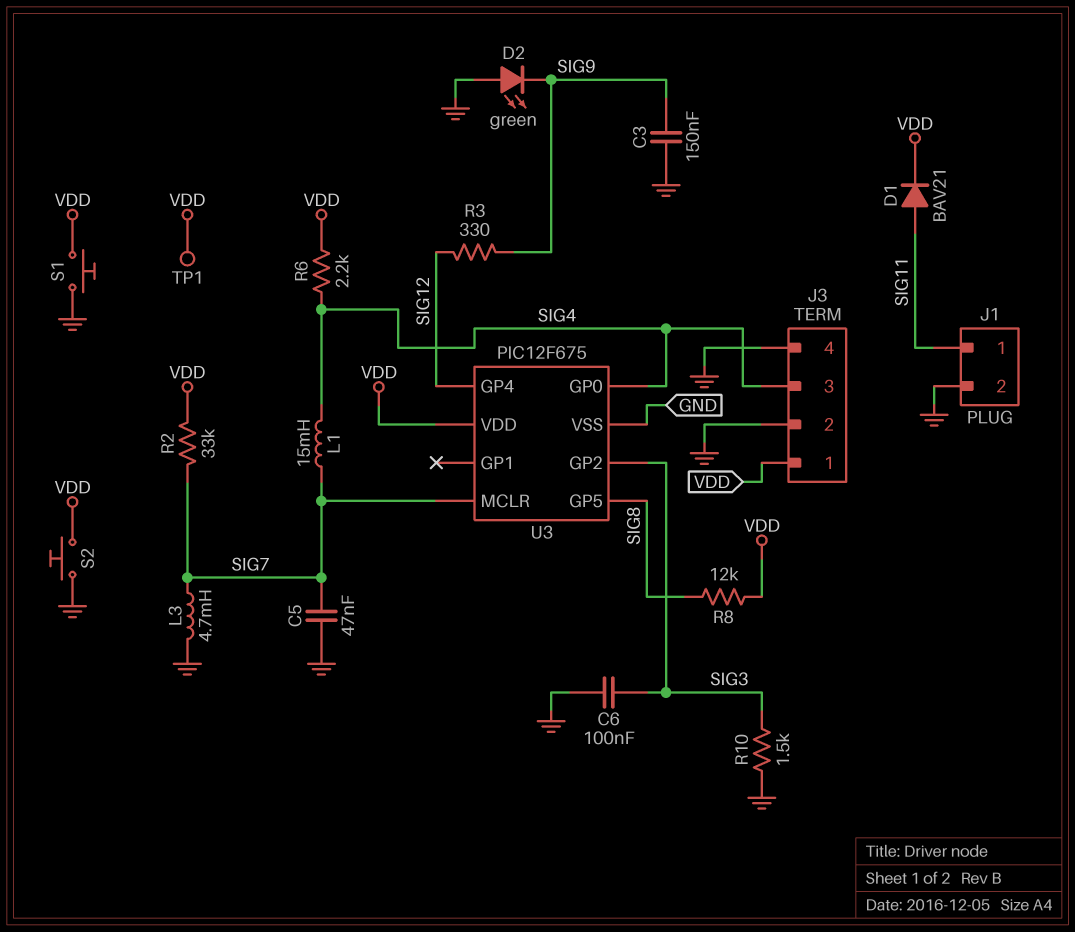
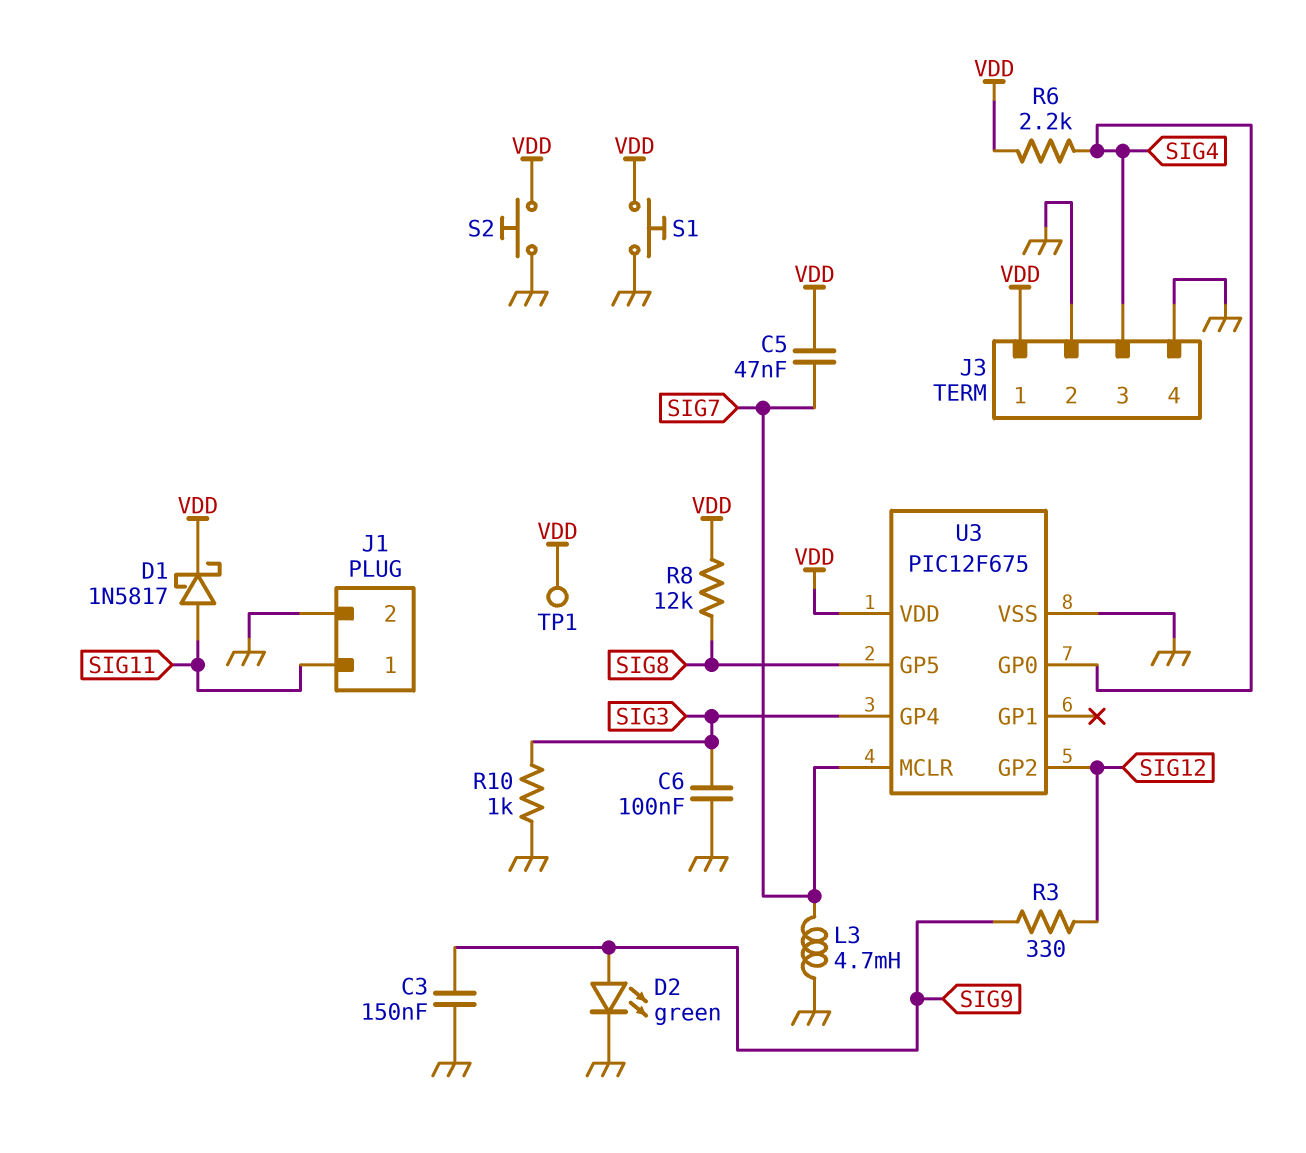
C5: 47nF (GND, SIG7) -> 47nF (SIG7, VDD)
D1: diode BAV21 (A SIG11, K VDD) -> schottky 1N5817 (A SIG11, K VDD)
D2: LED green (A GND, K SIG9) -> LED green (A SIG9, K GND)
L1: 15mH (SIG4, SIG7) -> none
R2: 33k (SIG7, VDD) -> none
R10: 1.5k (GND, SIG3) -> 1k (GND, SIG3)
U3 pin GP2: SIG3 -> SIG12
U3 pin GP4: SIG12 -> SIG3

